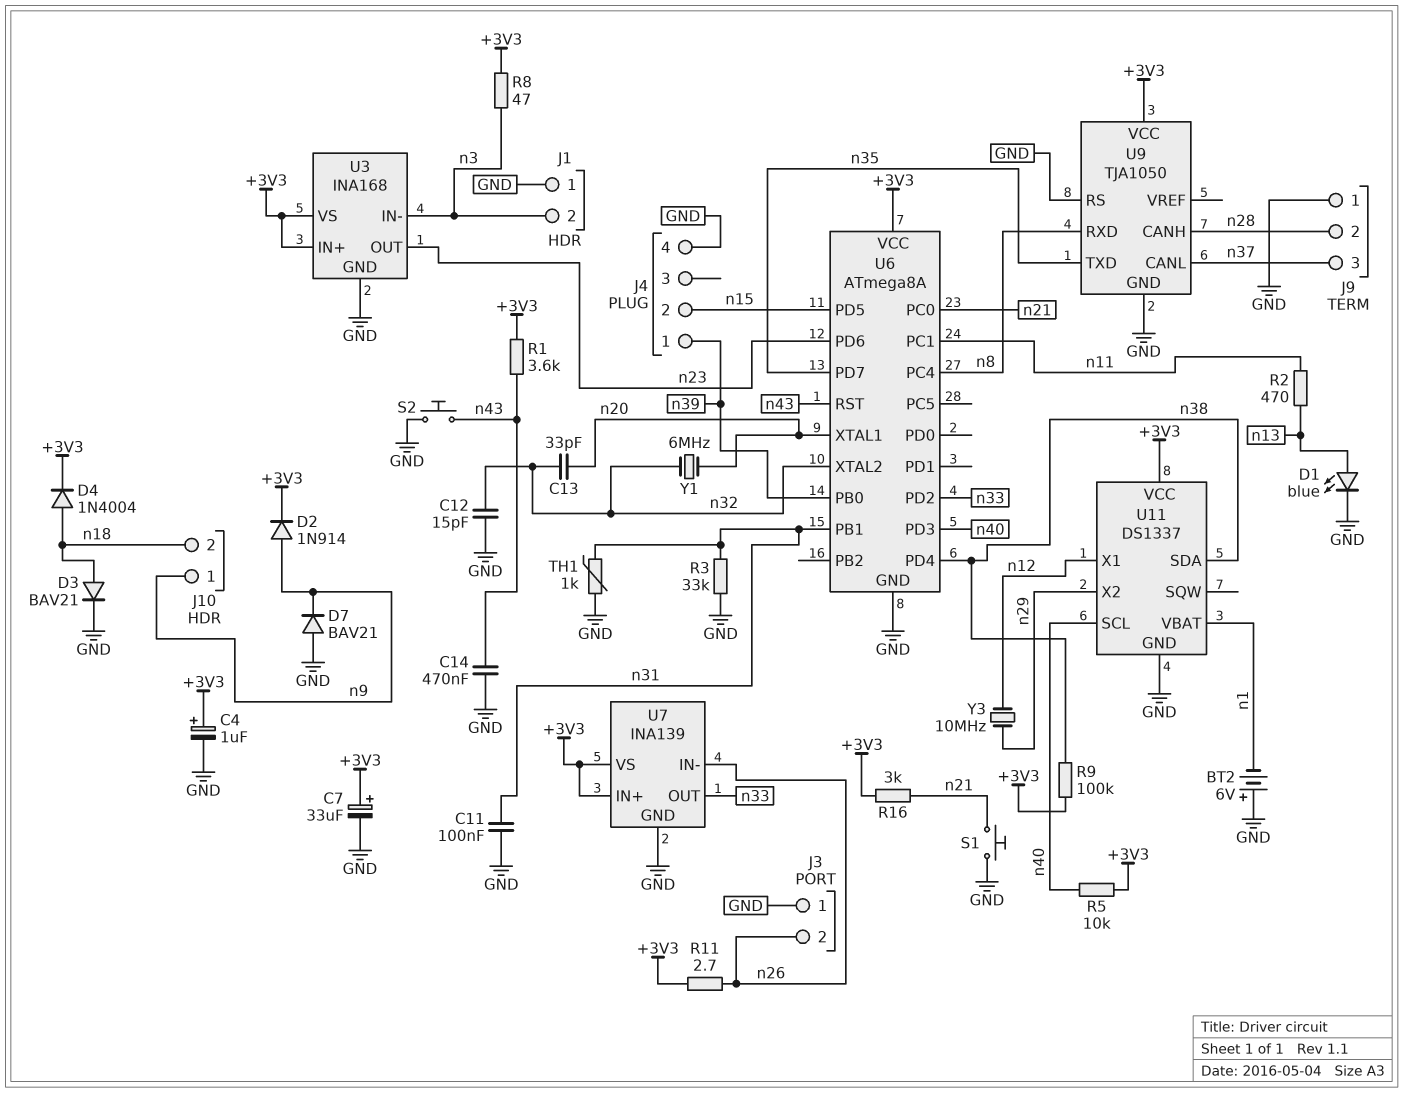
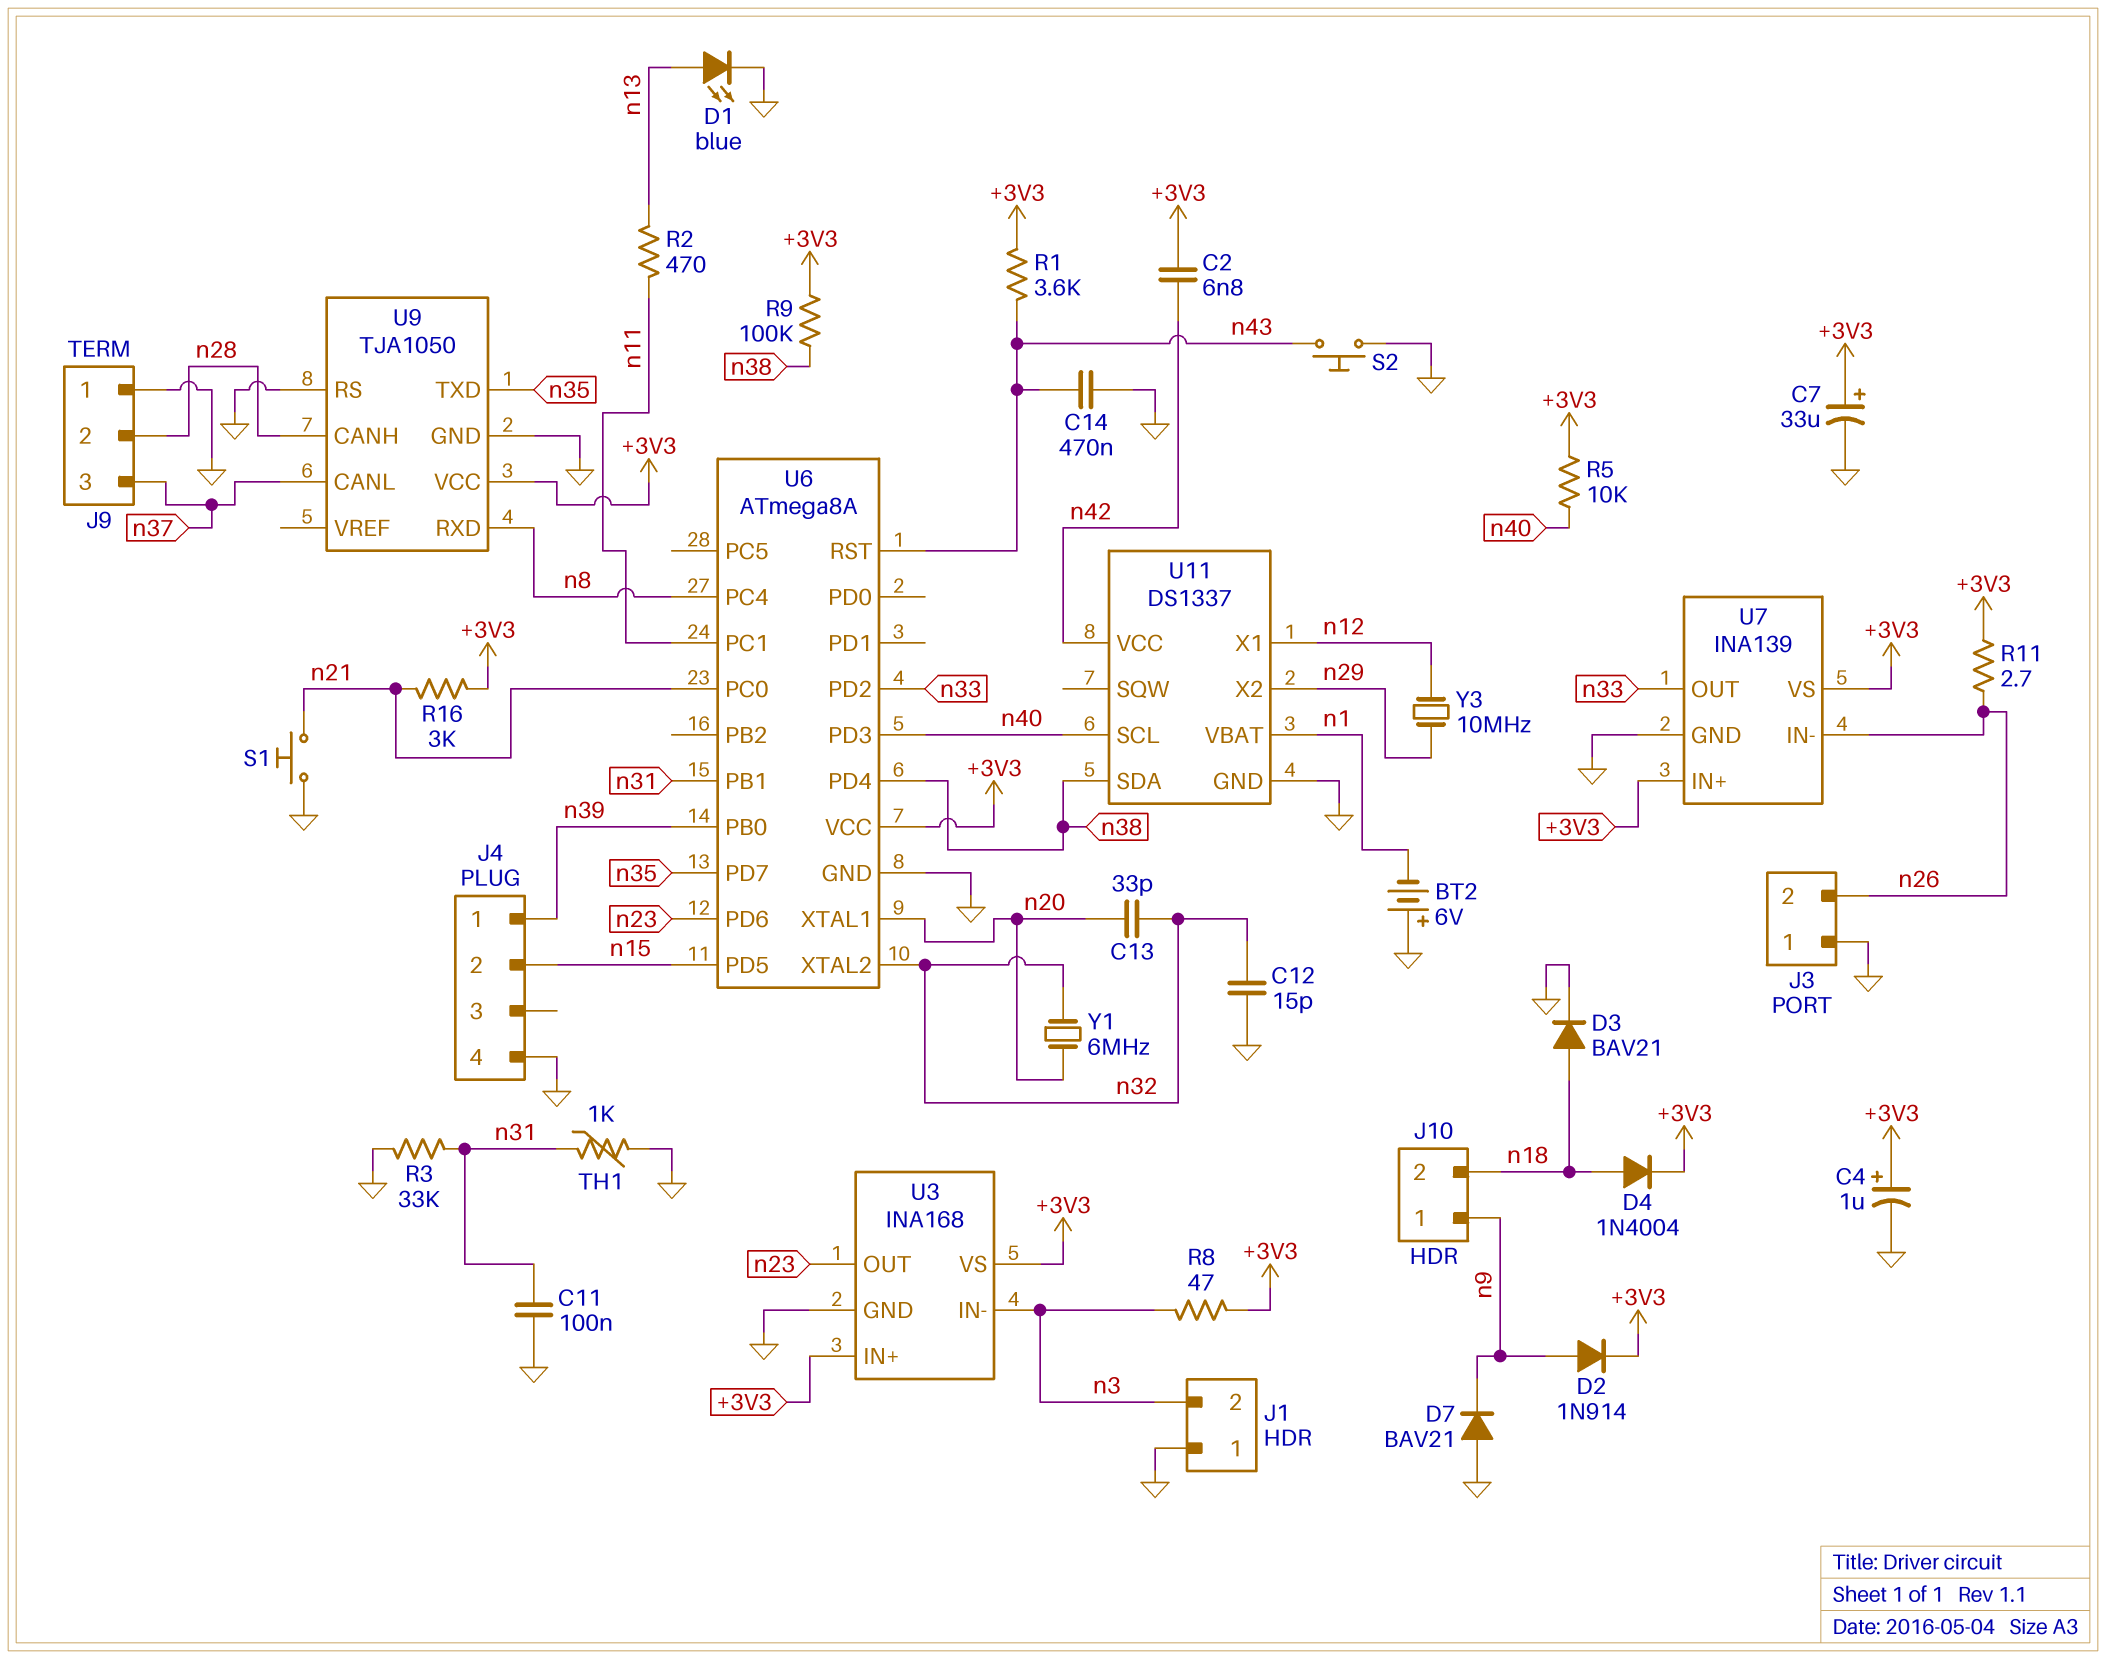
C2: none -> 6.8nF (+3V3, n42)
U11 pin VCC: +3V3 -> n42

